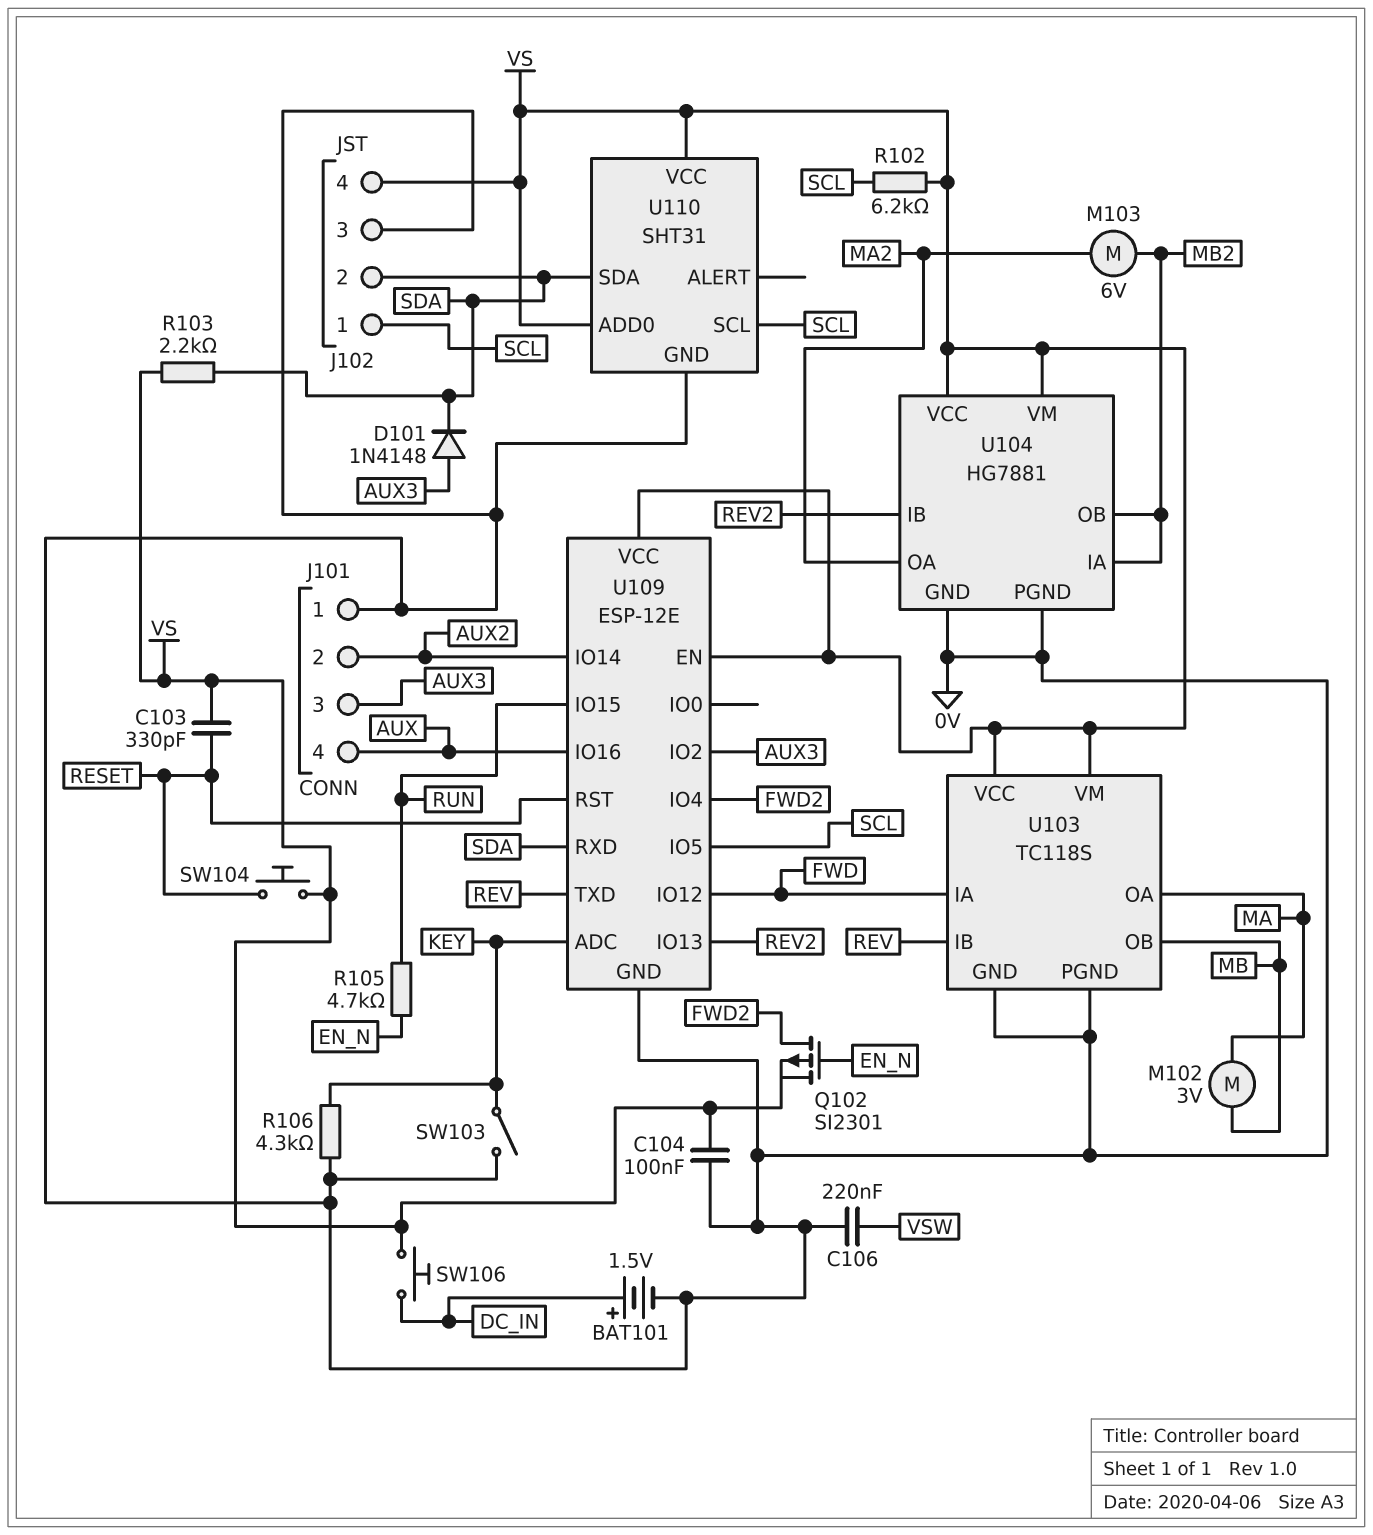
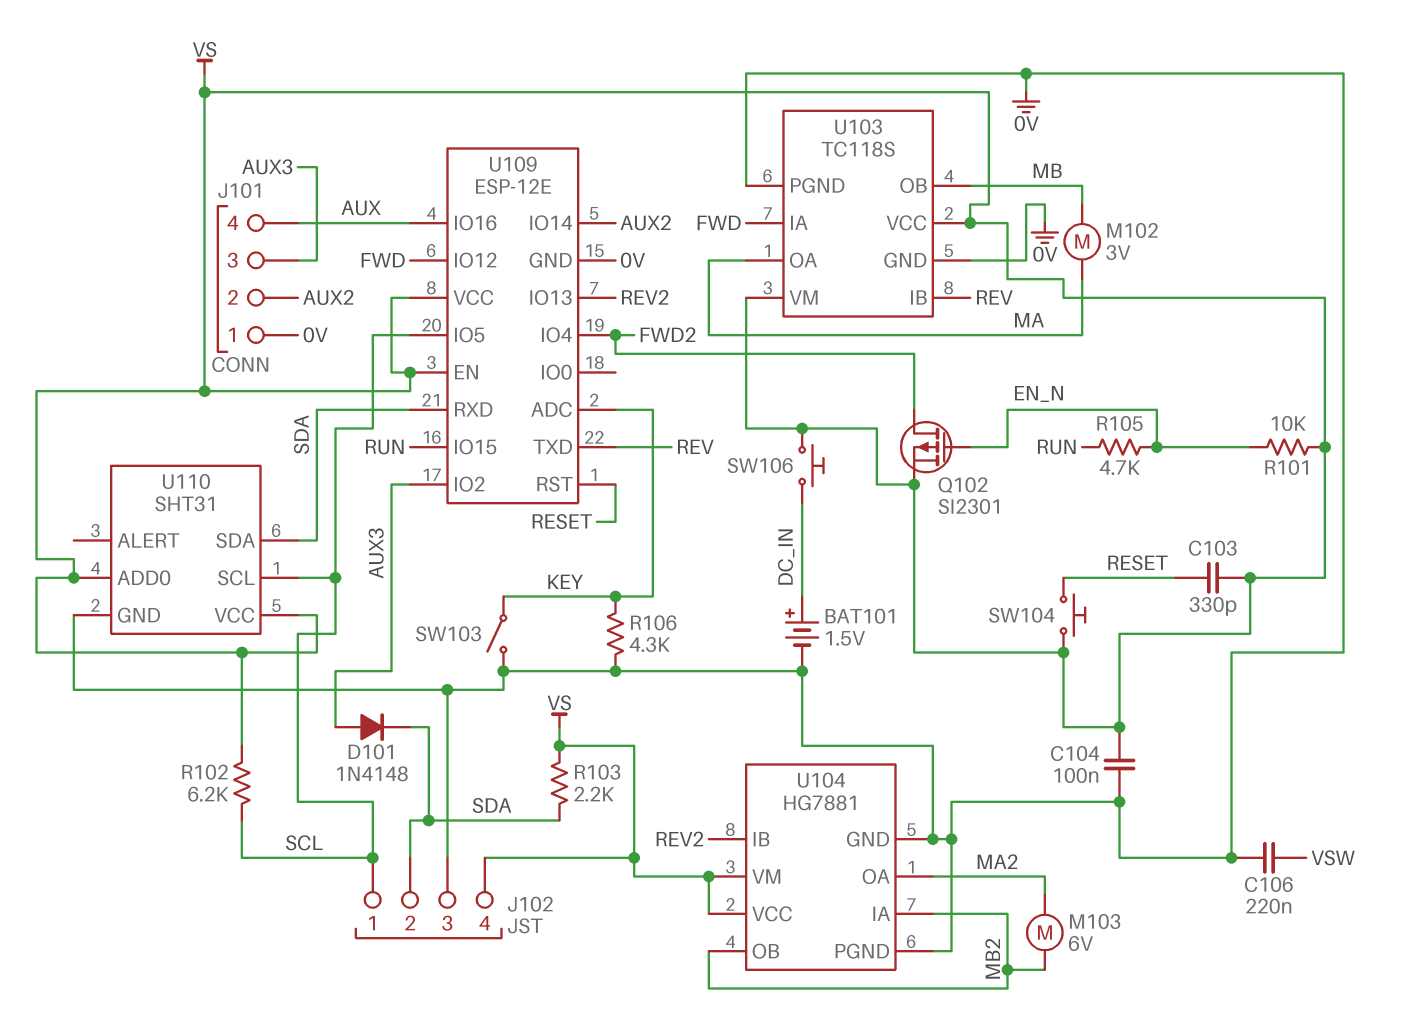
R101: none -> 10k (EN_N, VS)

